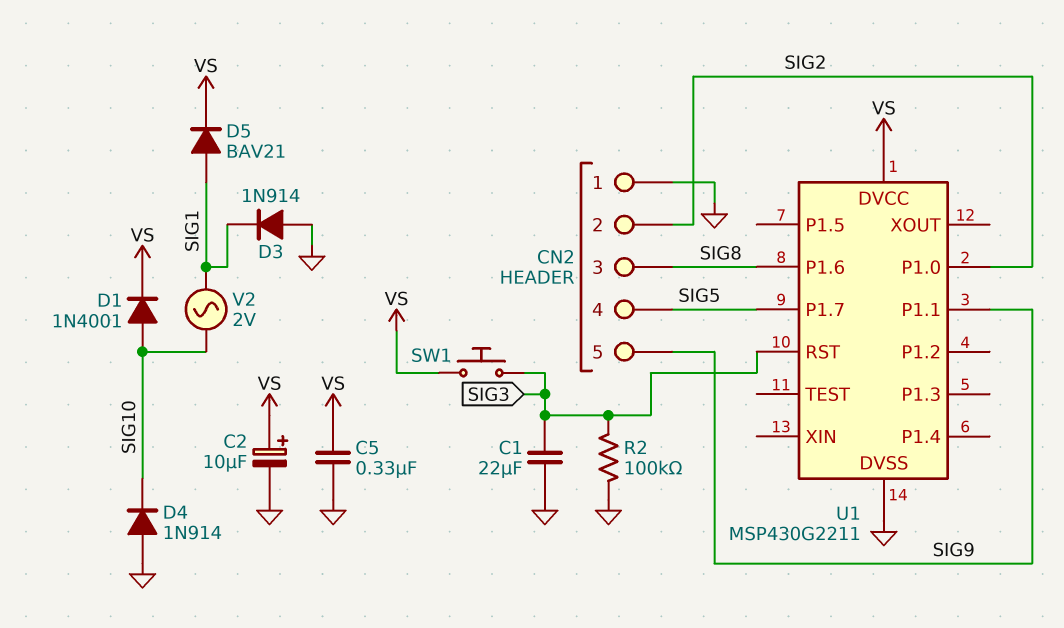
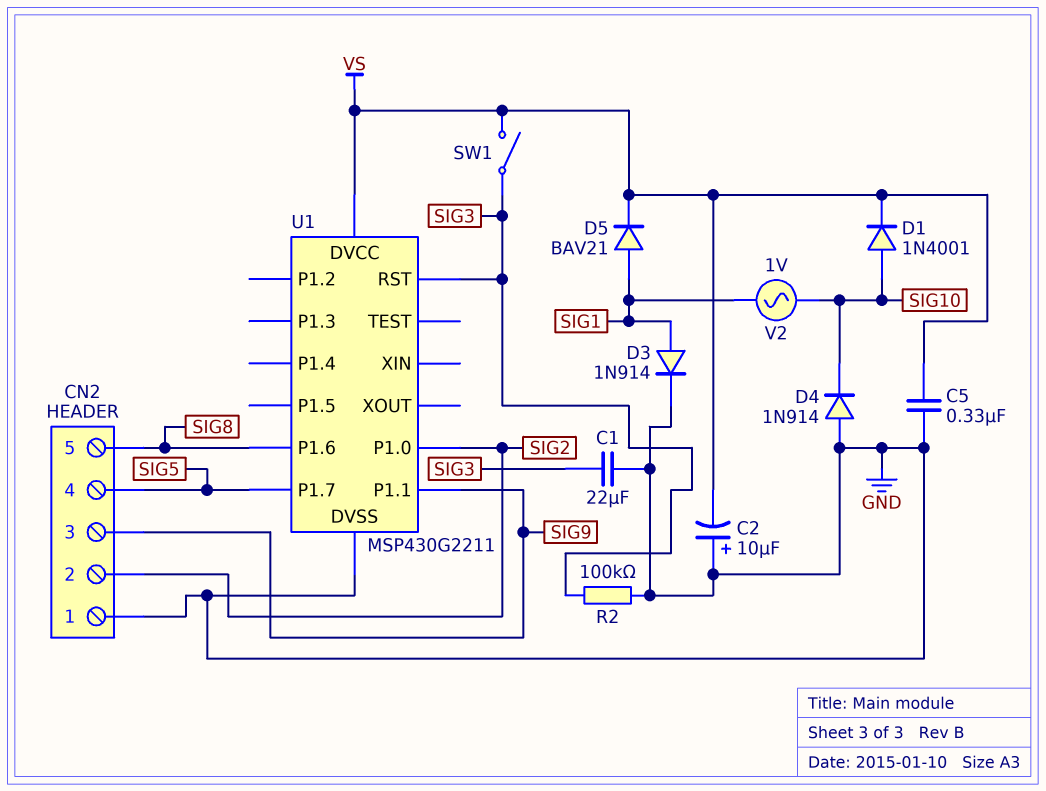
C2: 10uF (plus VS, minus GND) -> 10uF (plus GND, minus VS)
CN2 pin 3: SIG8 -> SIG9
CN2 pin 5: SIG9 -> SIG8
D3: diode 1N914 (A GND, K SIG1) -> diode 1N914 (A SIG1, K GND)
SW1: button (SIG3, VS) -> switch (SIG3, VS)
V2: AC 2V (SIG1, SIG10) -> AC 1V (SIG1, SIG10)

